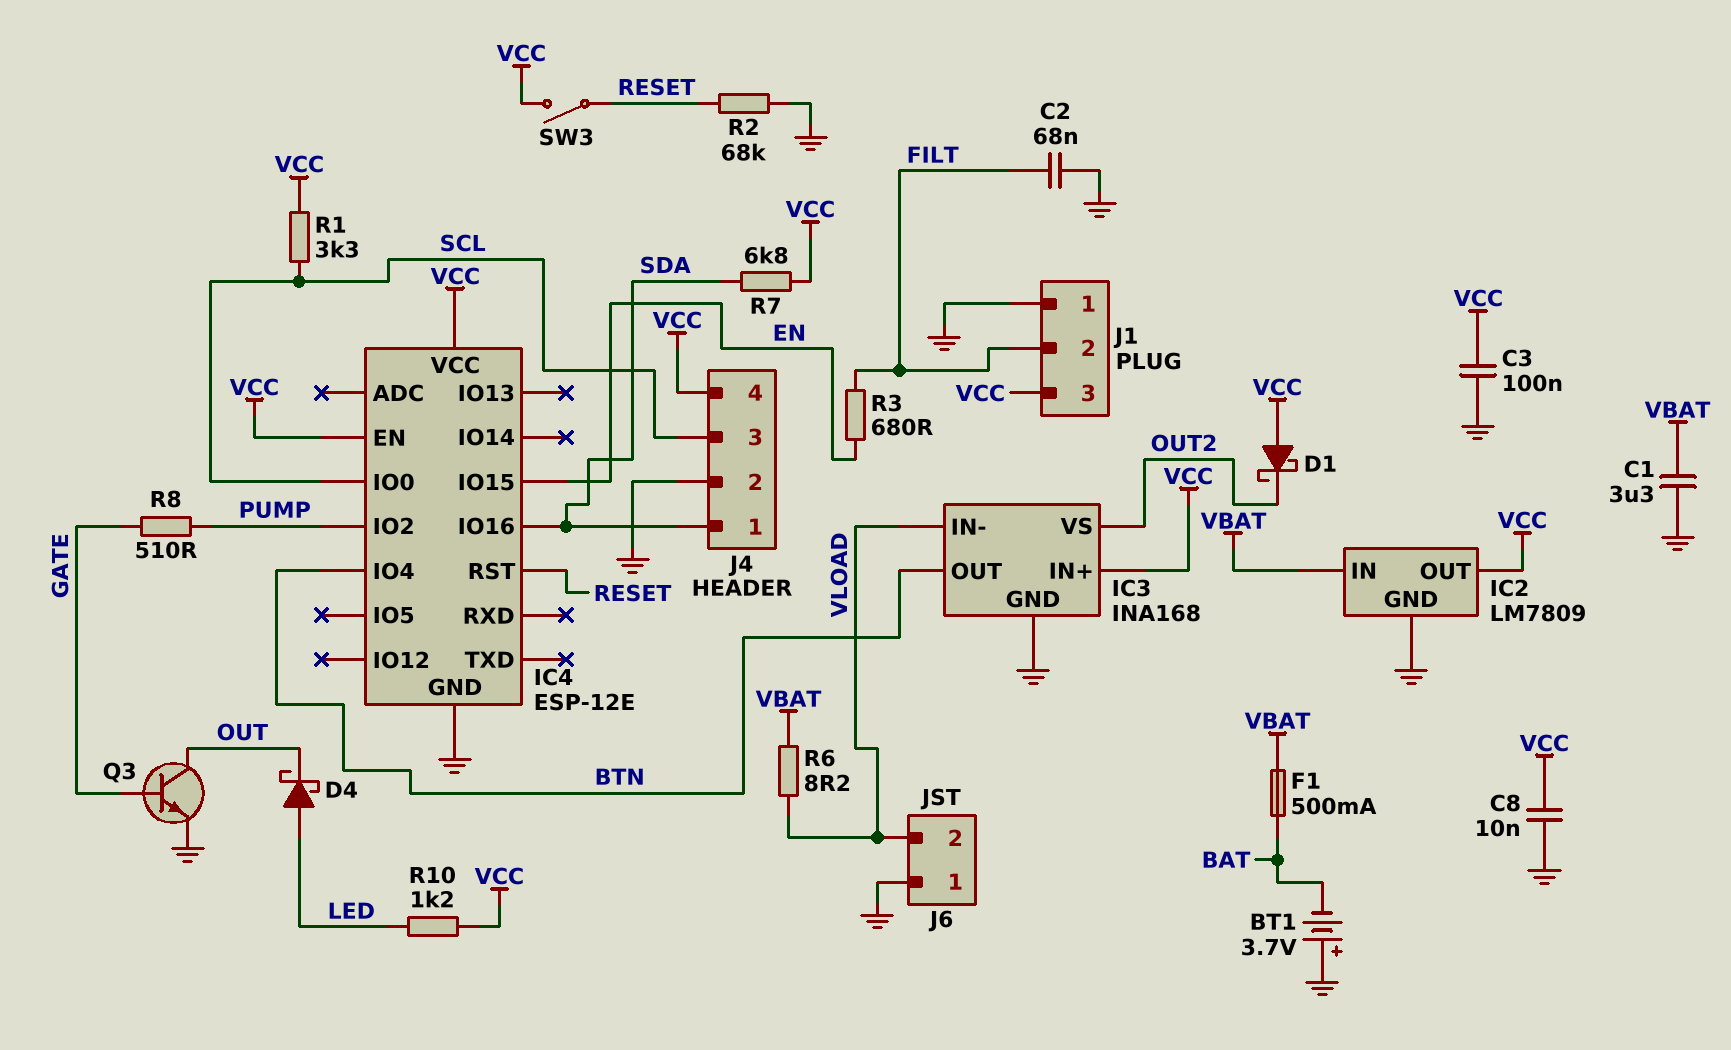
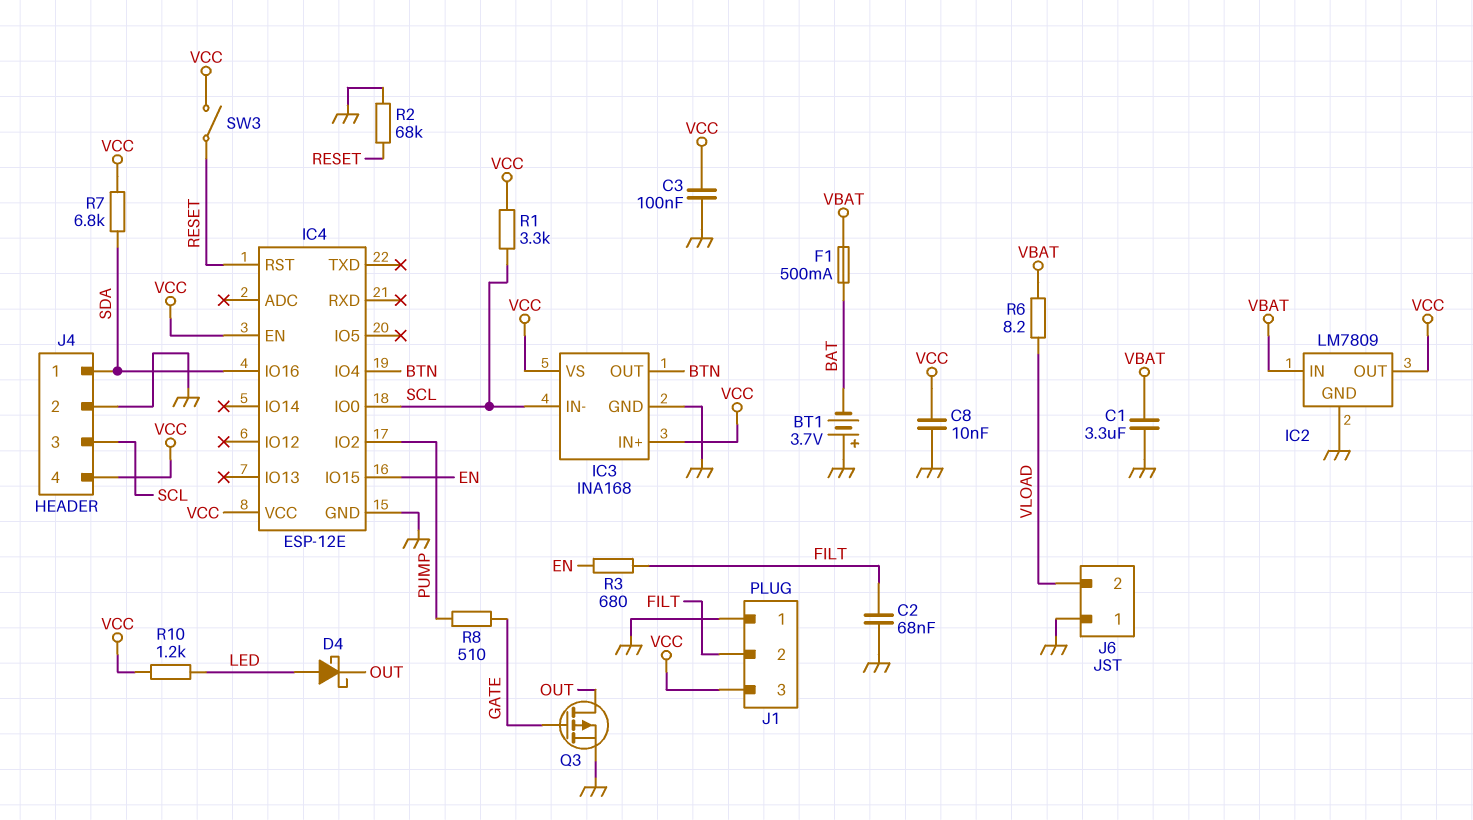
D1: schottky (A VCC, K OUT2) -> none
IC3 pin IN-: VLOAD -> SCL
IC3 pin VS: OUT2 -> VCC
Q3: NPN (B GATE, C OUT, E GND) -> PMOS (G GATE, D OUT, S GND)

